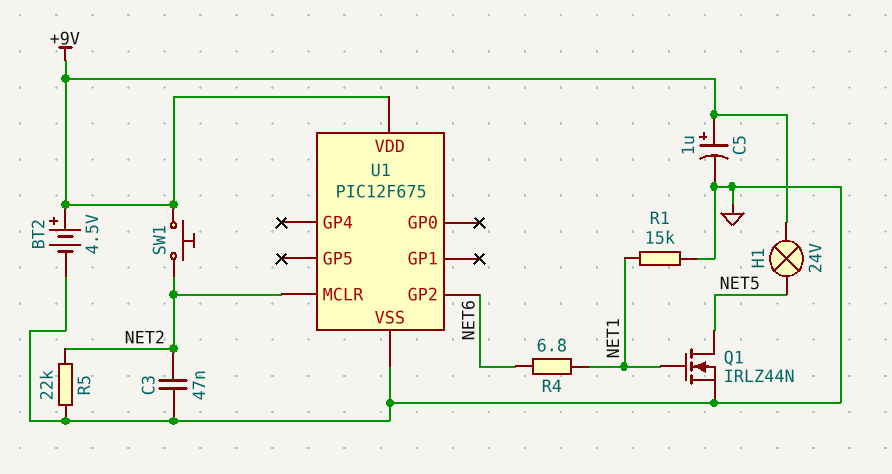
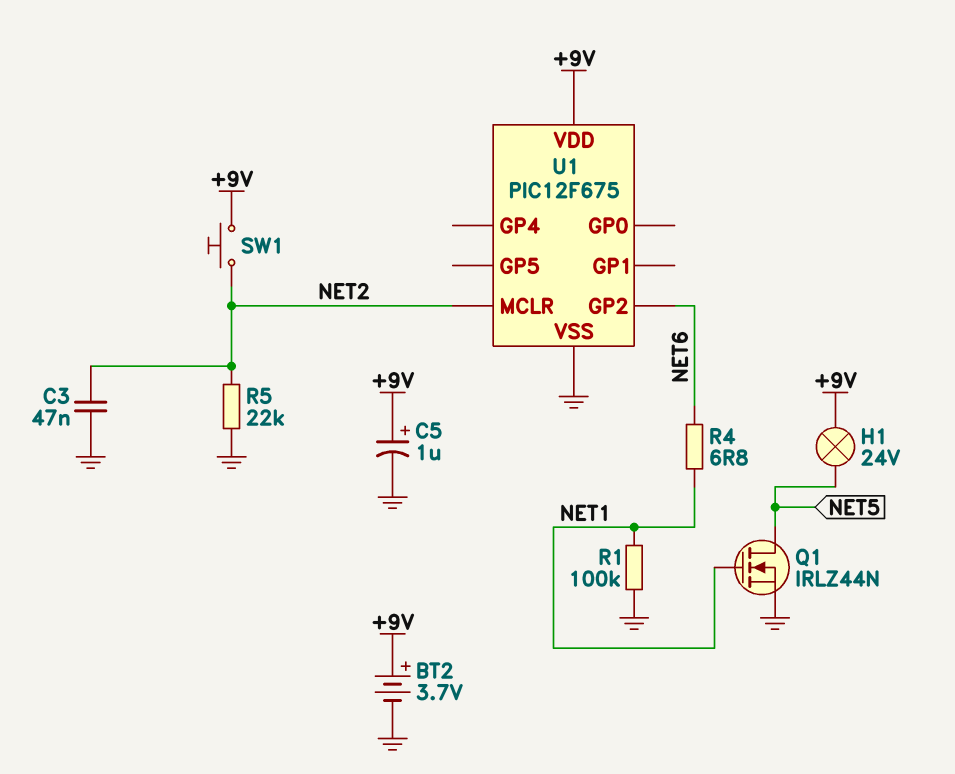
BT2: 4.5V (plus +9V, minus GND) -> 3.7V (plus +9V, minus GND)
R1: 15k (GND, NET1) -> 100k (GND, NET1)

